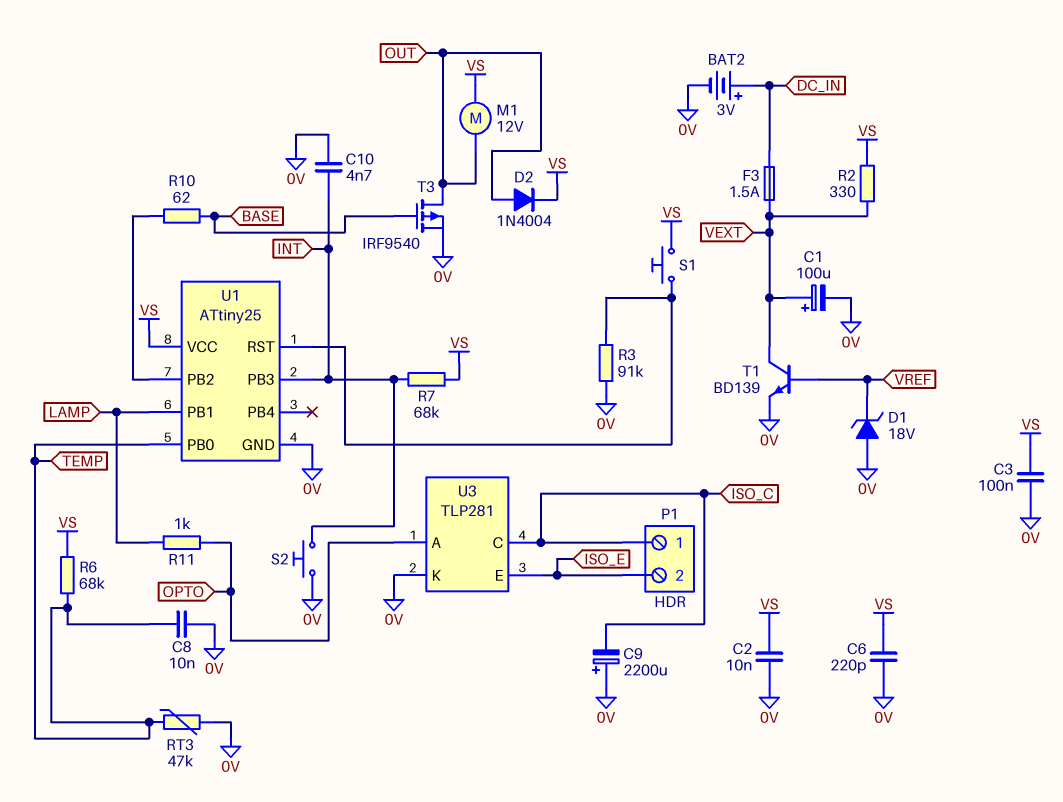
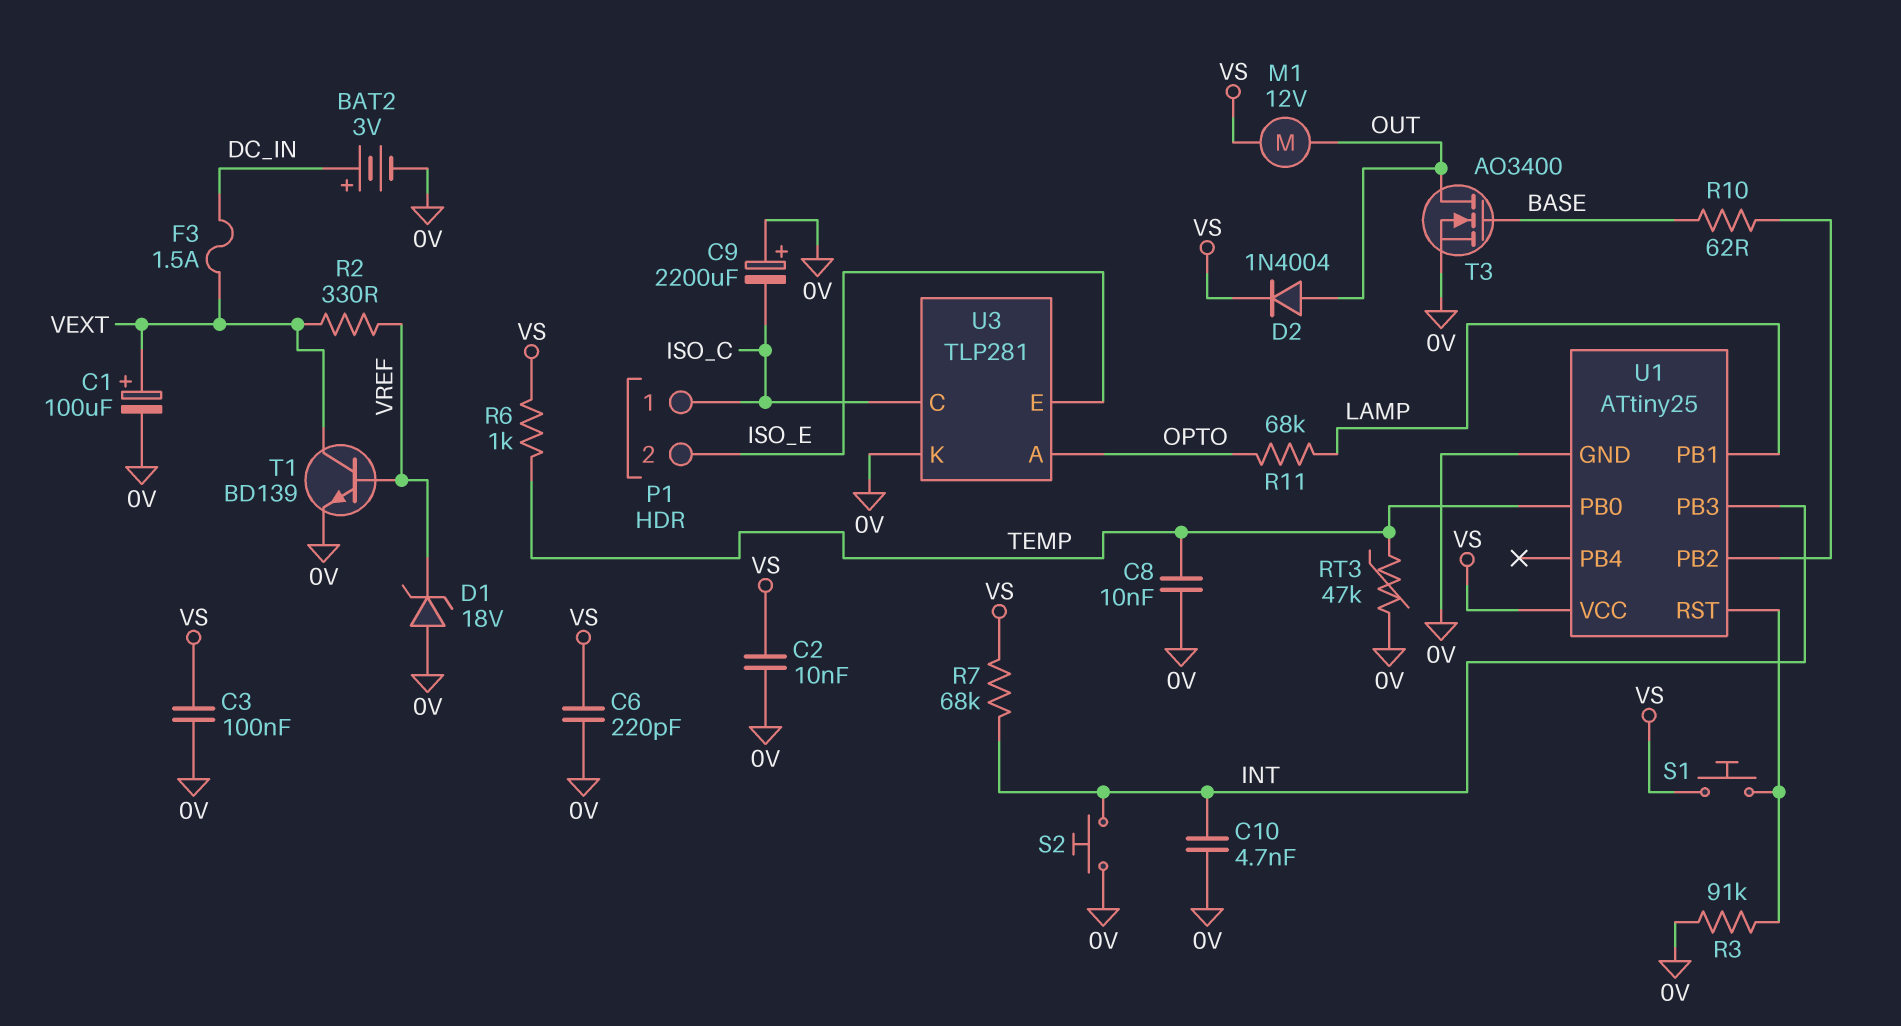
R2: 330 (VEXT, VS) -> 330 (VEXT, VREF)
R6: 68k (TEMP, VS) -> 1k (TEMP, VS)
R11: 1k (LAMP, OPTO) -> 68k (LAMP, OPTO)
T3: PMOS IRF9540 (G BASE, D OUT, S 0V) -> NMOS AO3400 (G BASE, D OUT, S 0V)

